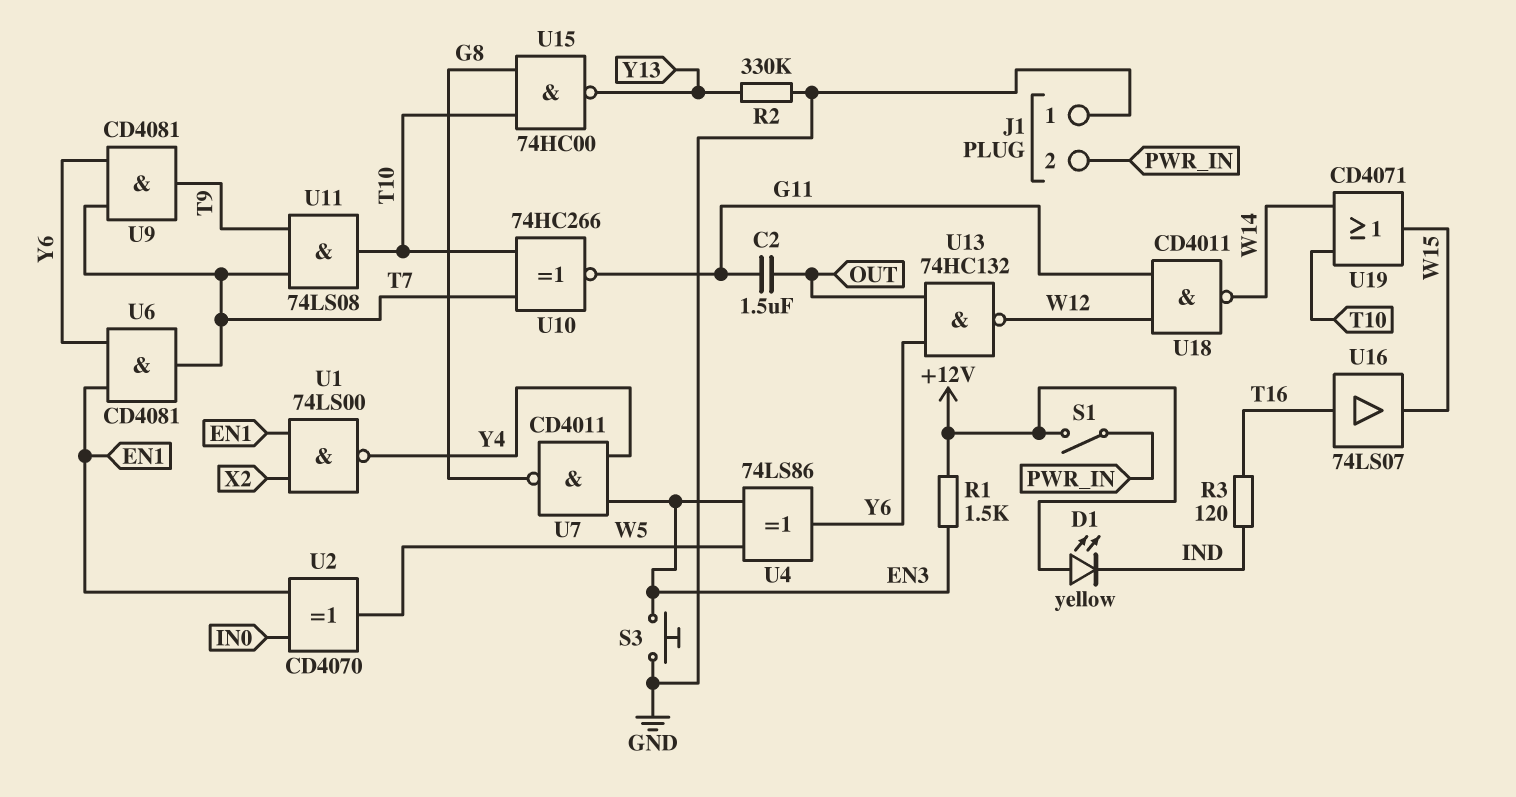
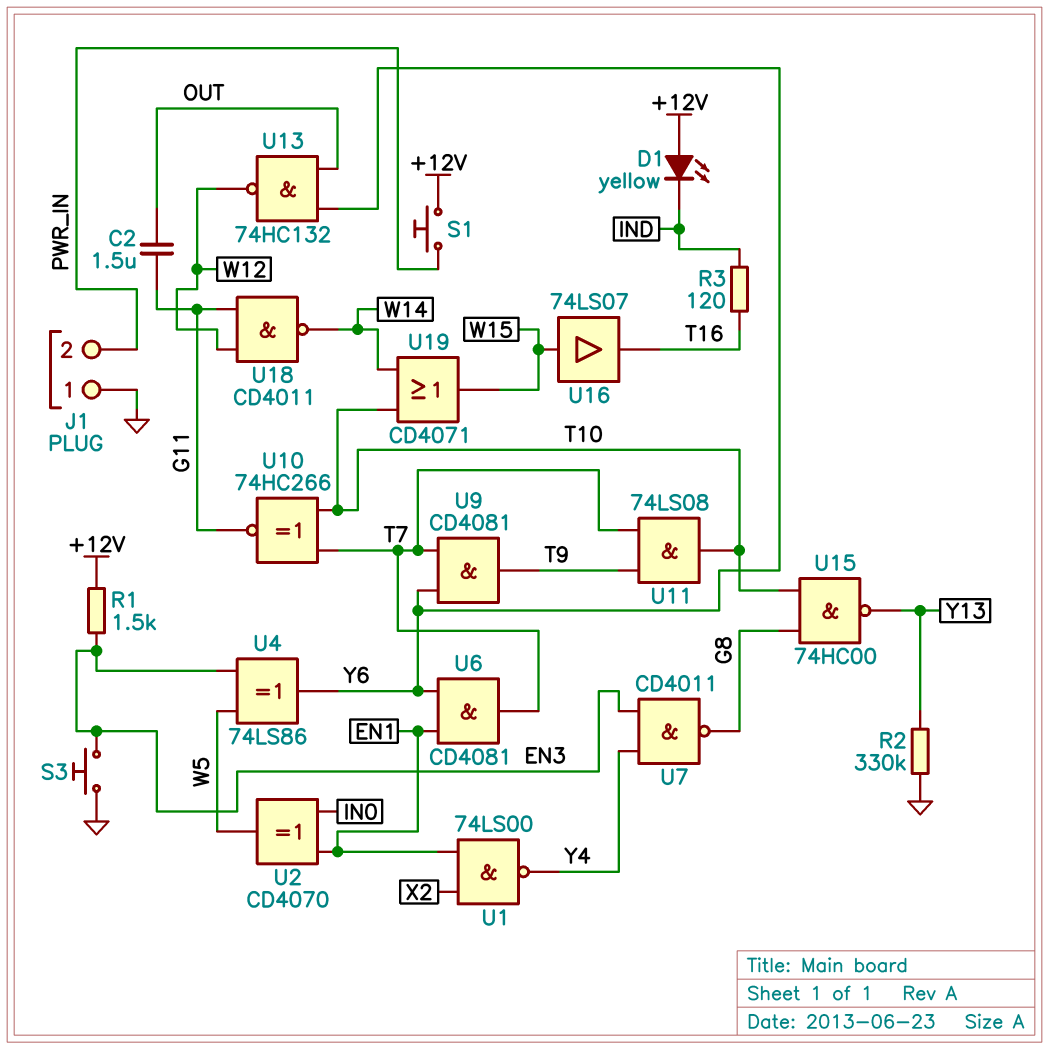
S1: switch (+12V, PWR_IN) -> button (+12V, PWR_IN)
U16: buffer 74LS07 (in T16, out W15) -> buffer 74LS07 (in W15, out T16)

